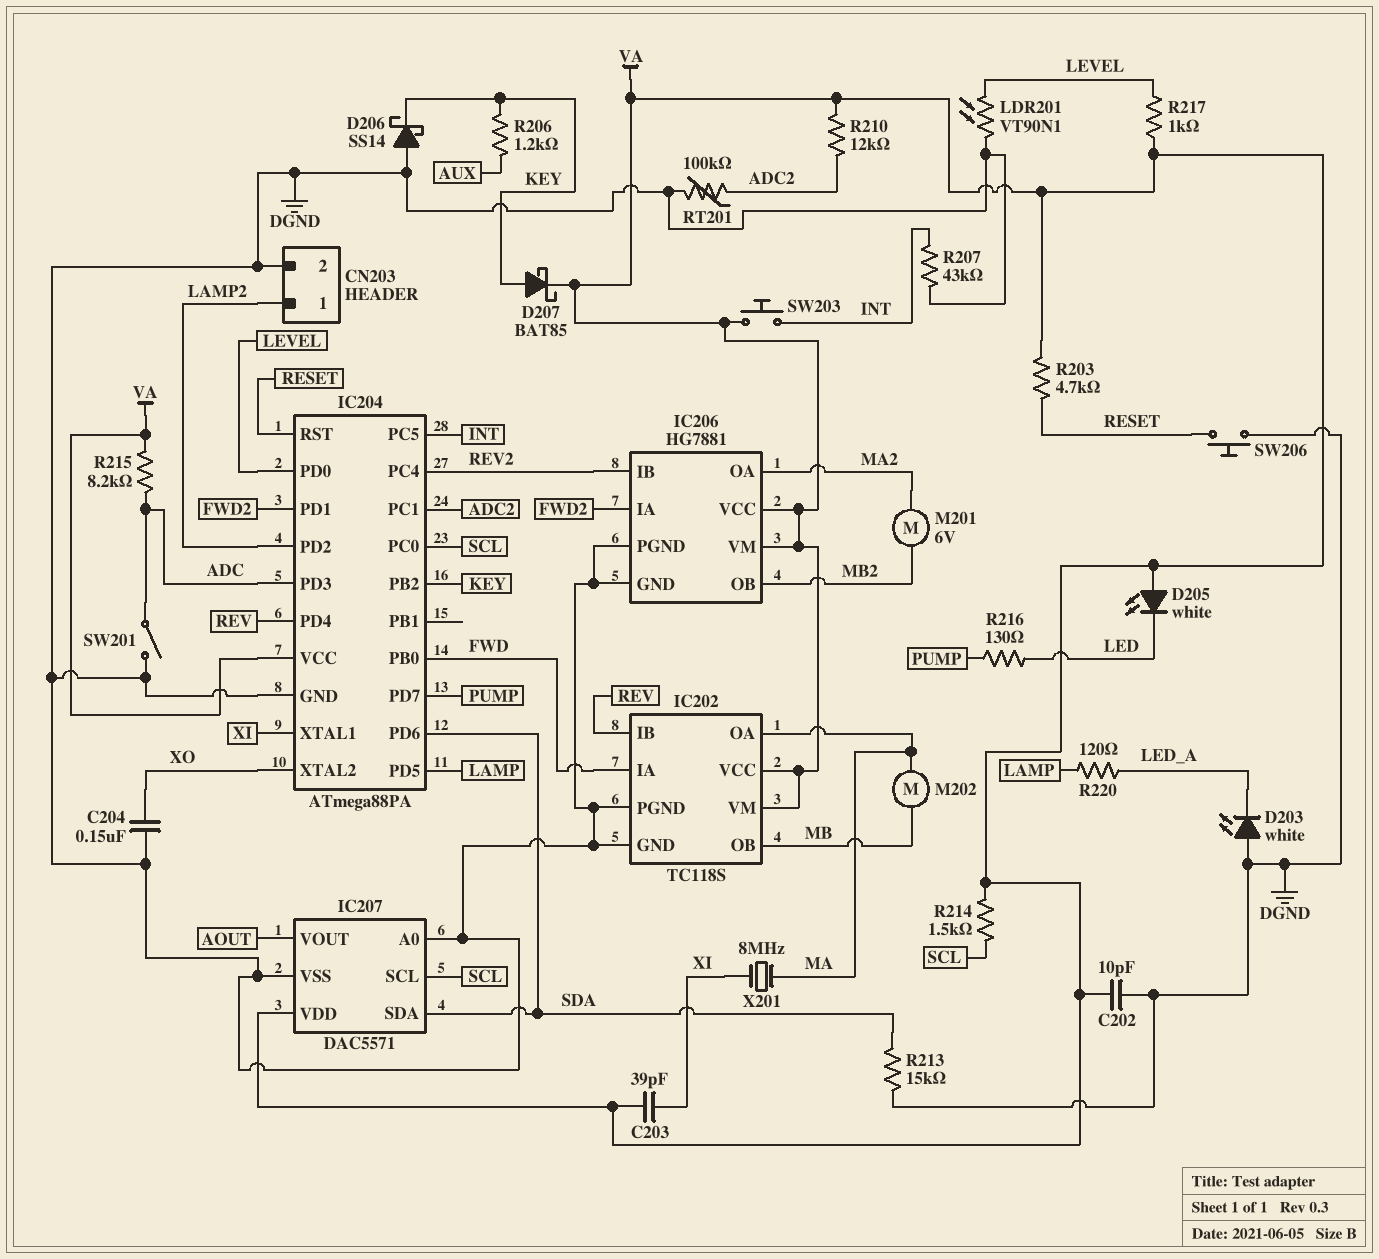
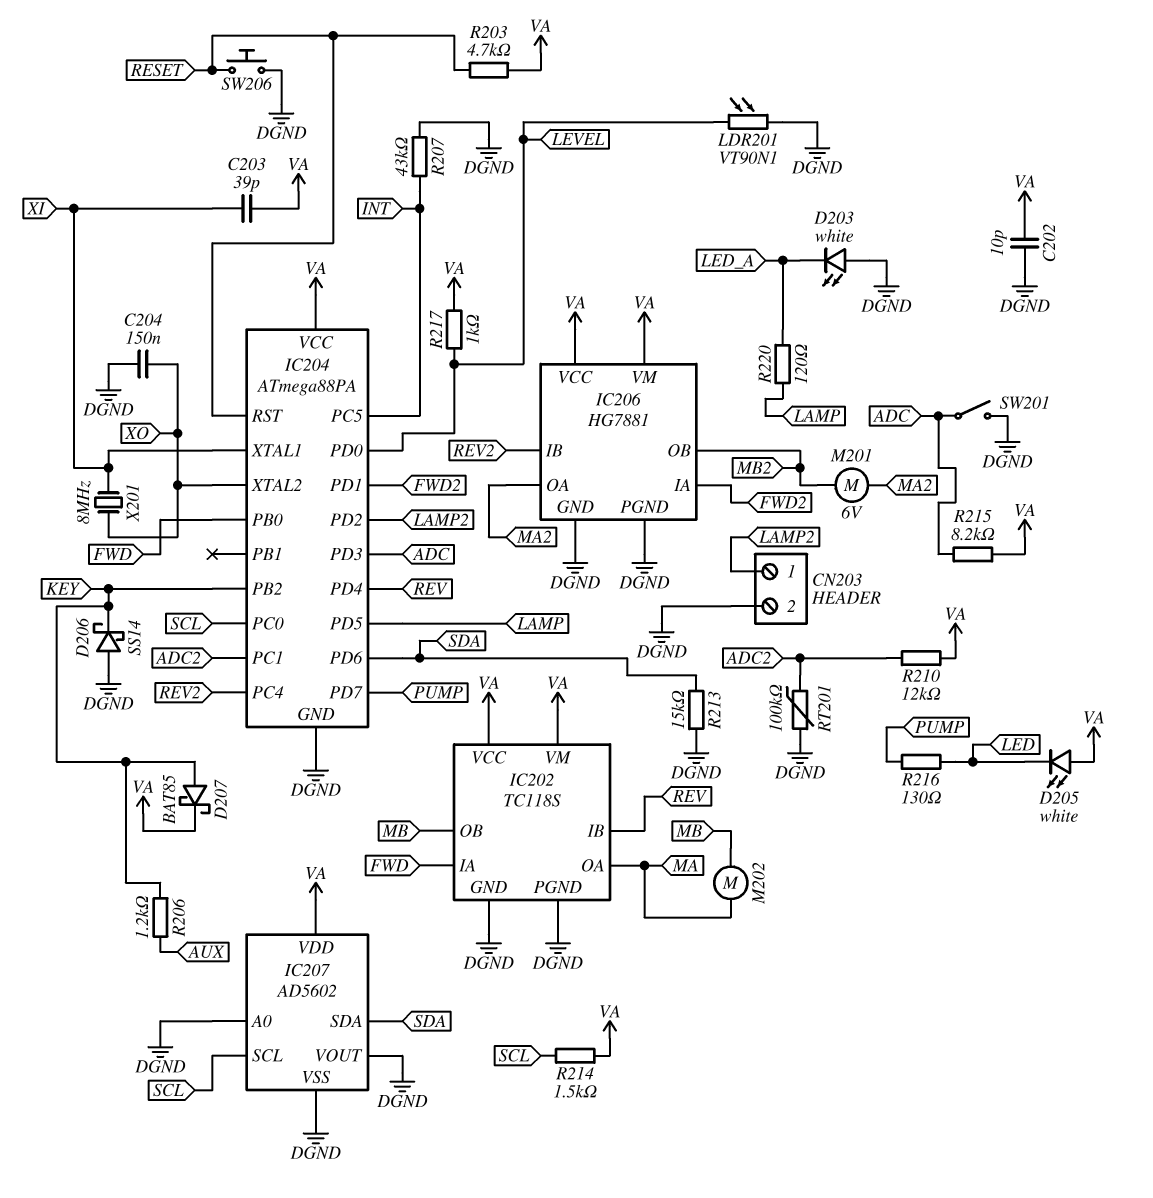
IC207: DAC5571 -> AD5602
IC207 pin VOUT: AOUT -> DGND
SW203: button (INT, VA) -> none
X201: 8MHz (MA, XI) -> 8MHz (XI, XO)

